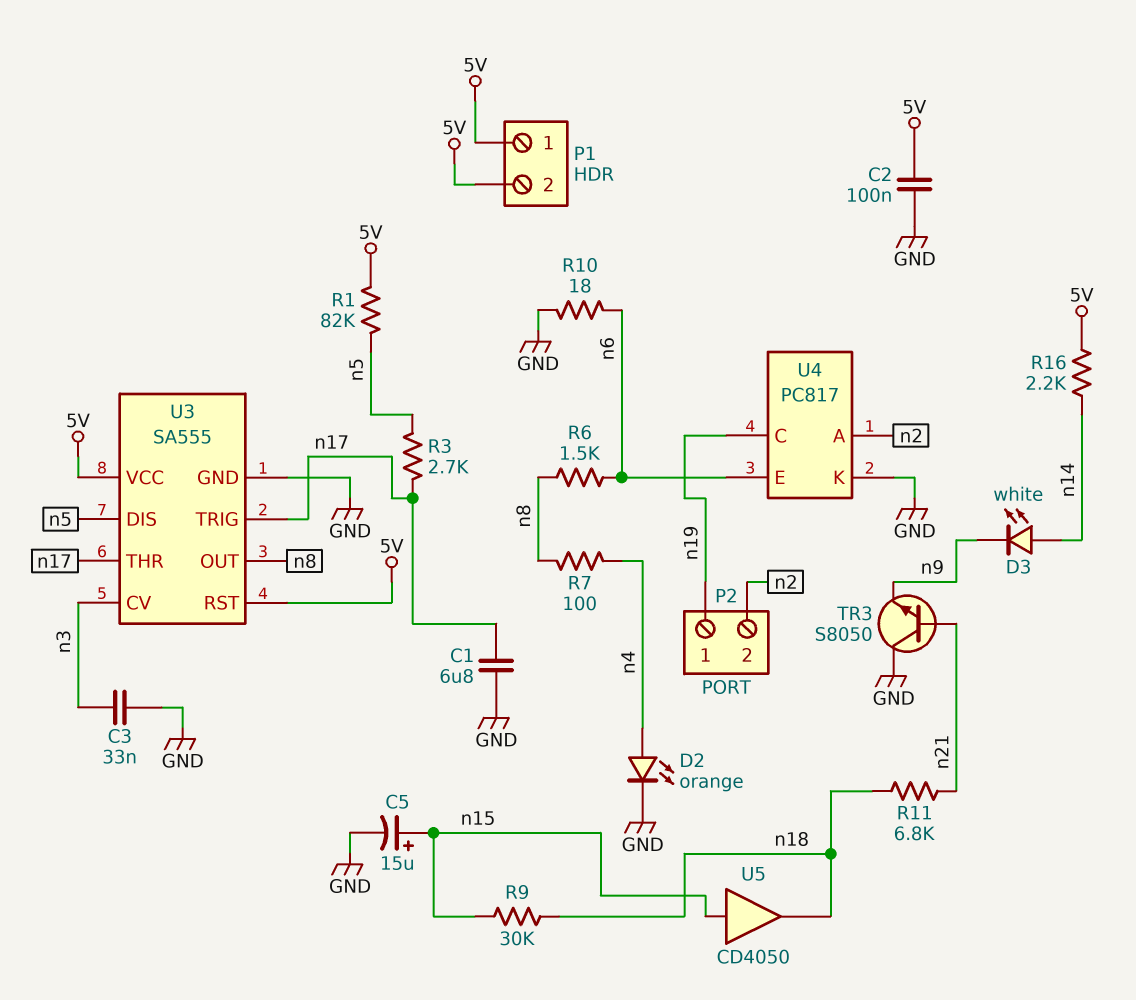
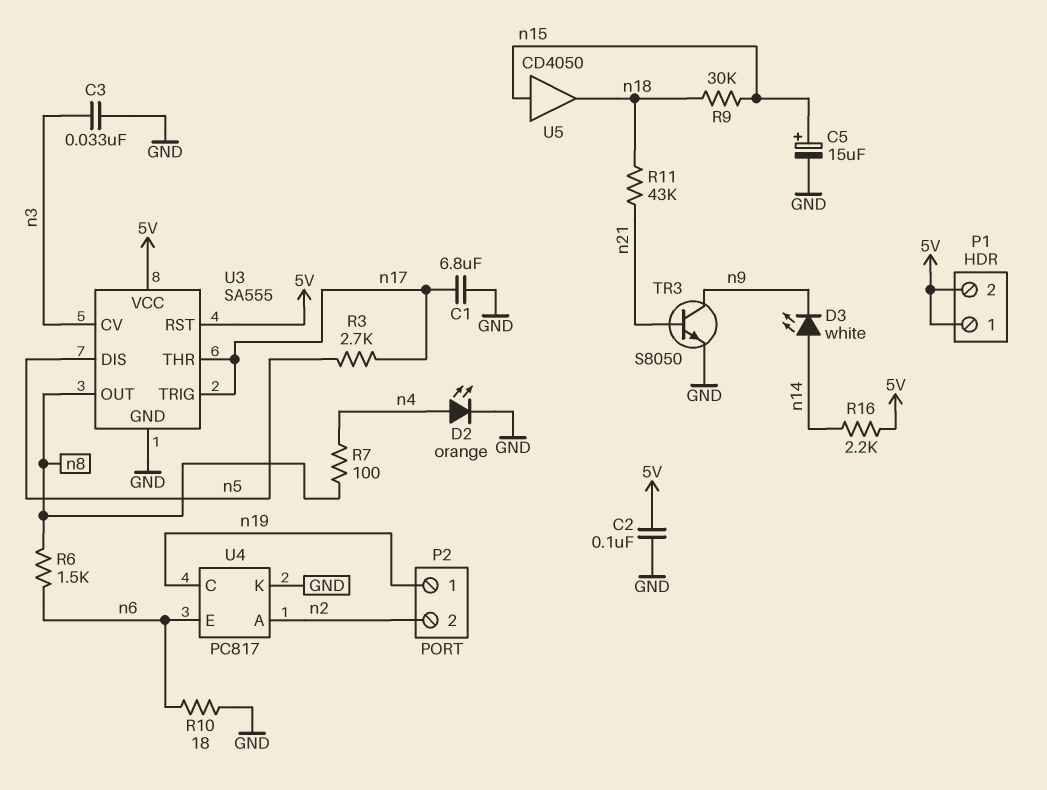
R1: 82k (5V, n5) -> none
R11: 6.8k (n18, n21) -> 43k (n18, n21)
TR3: NPN S8050 (B n21, C GND, E n9) -> NPN S8050 (B n21, C n9, E GND)

